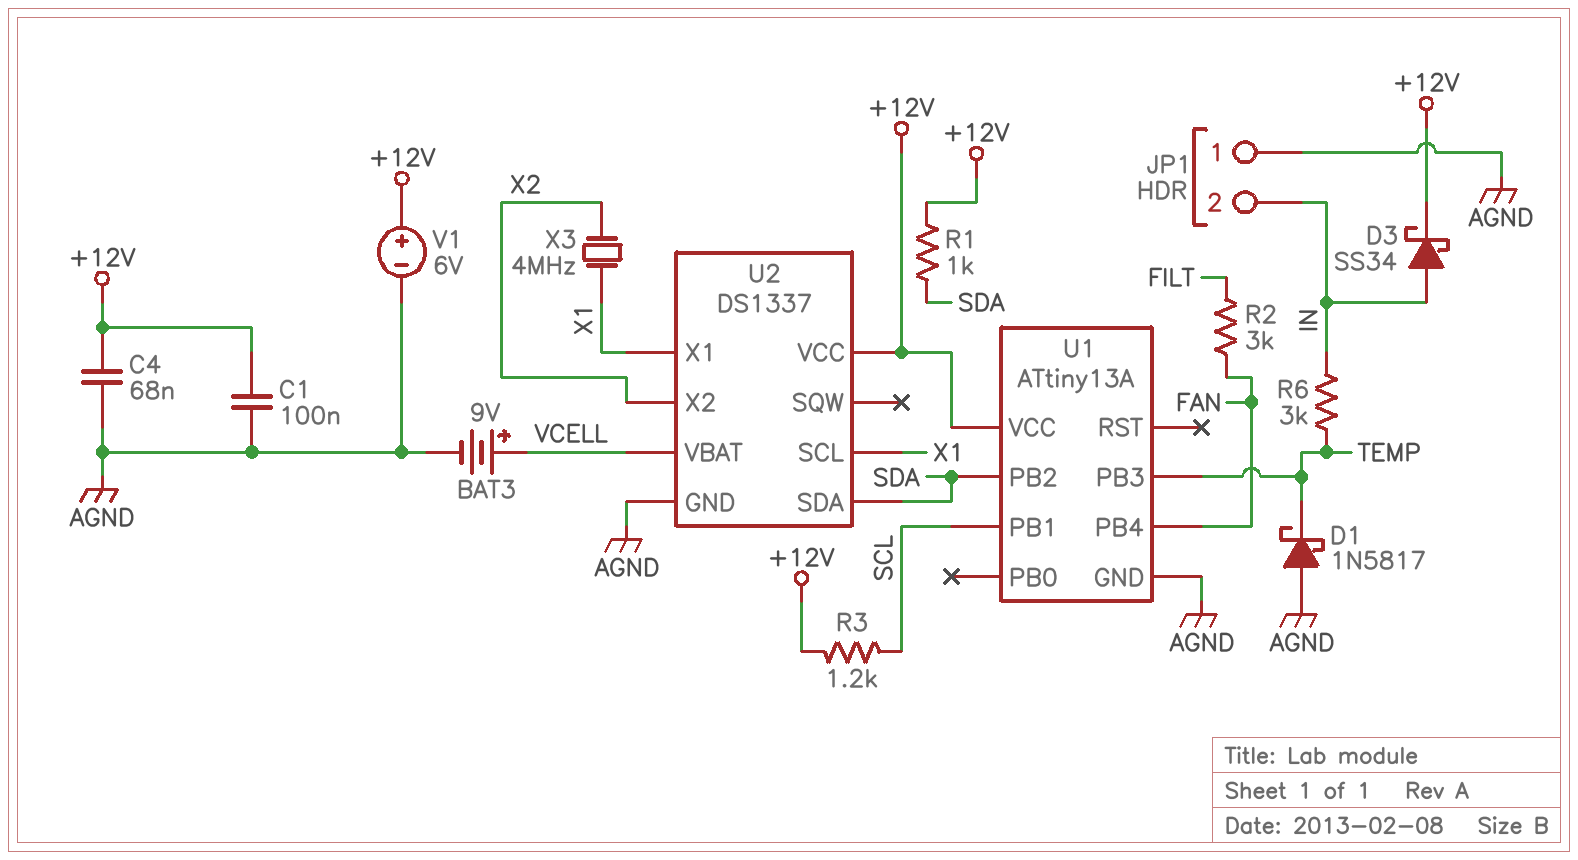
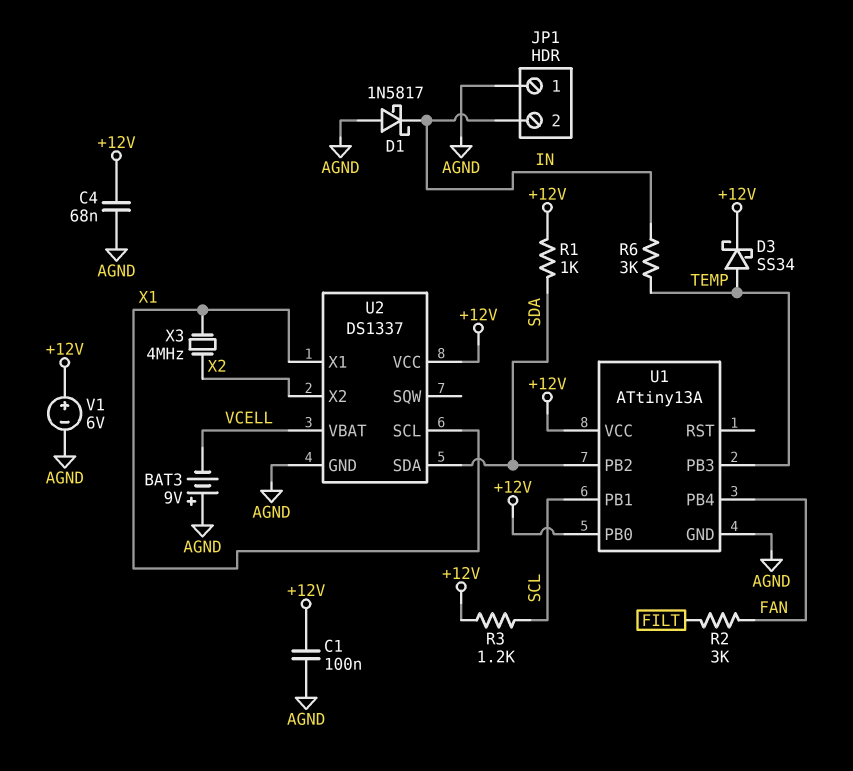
BAT3: 9V (plus VCELL, minus AGND) -> 9V (plus AGND, minus VCELL)
D1: schottky 1N5817 (A AGND, K TEMP) -> schottky 1N5817 (A AGND, K IN)
D3: schottky SS34 (A IN, K +12V) -> schottky SS34 (A TEMP, K +12V)
U1 pin PB0: none -> +12V

